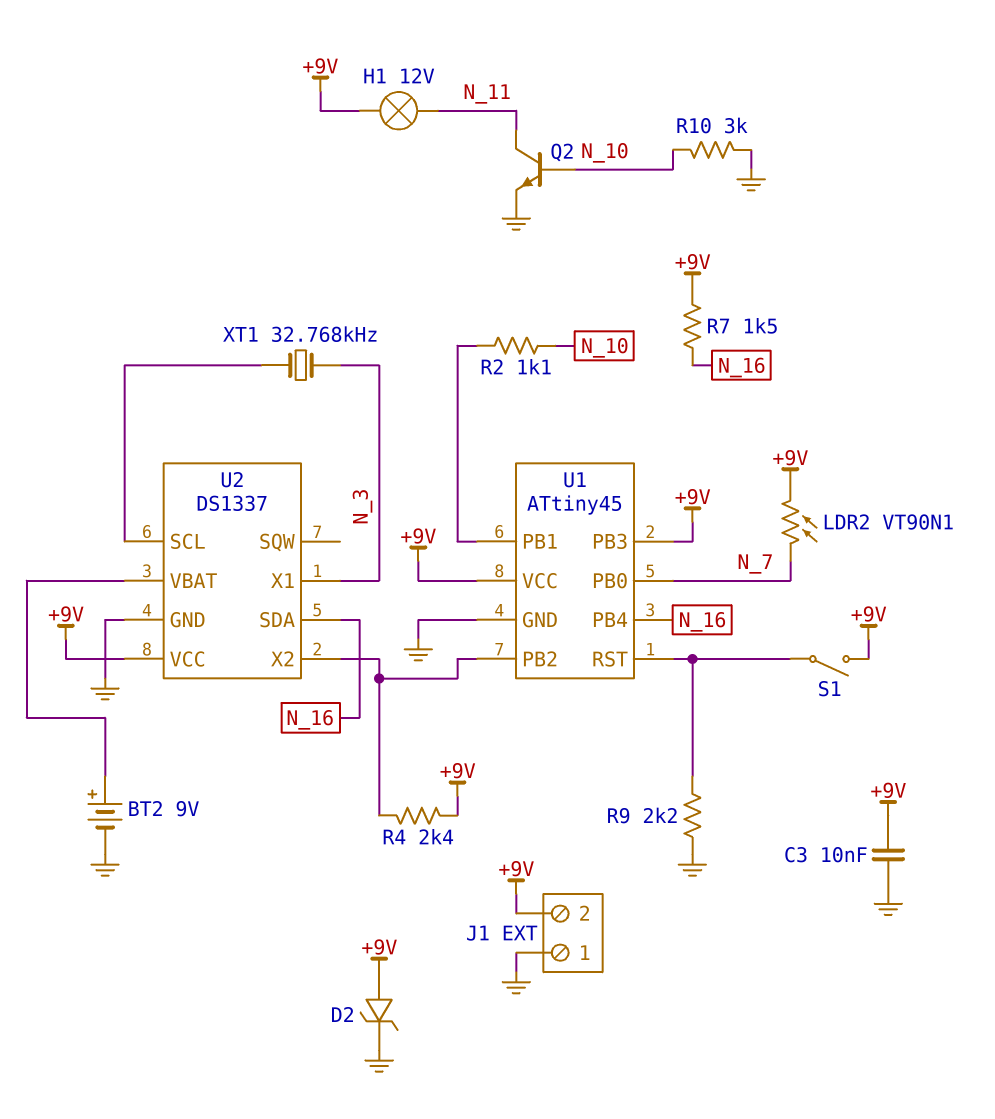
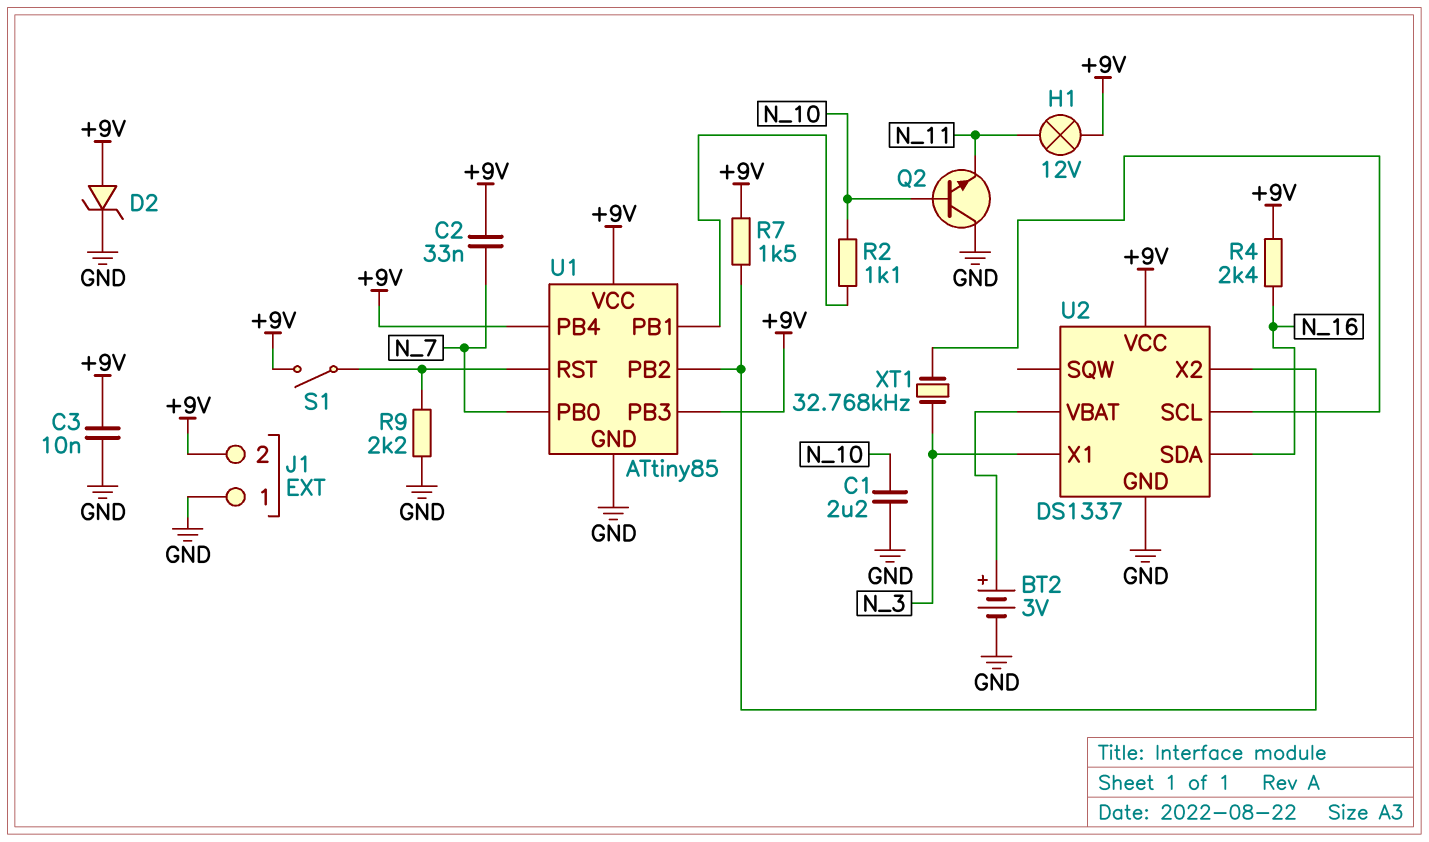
BT2: 9V (plus U2/VBAT, minus GND) -> 3V (plus U2/VBAT, minus GND)
C1: none -> 2.2uF (GND, N_10)
C2: none -> 33nF (+9V, N_7)
LDR2: VT90N1 (+9V, N_7) -> none
Q2: NPN (B N_10, C N_11, E GND) -> NPN (B N_10, C GND, E N_11)
R4: 2.4k (+9V, U1/PB2) -> 2.4k (+9V, N_16)
R7: 1.5k (+9V, N_16) -> 1.5k (+9V, U1/PB2)
R10: 3k (GND, N_10) -> none
U1: ATtiny45 -> ATtiny85
U1 pin PB4: N_16 -> +9V

